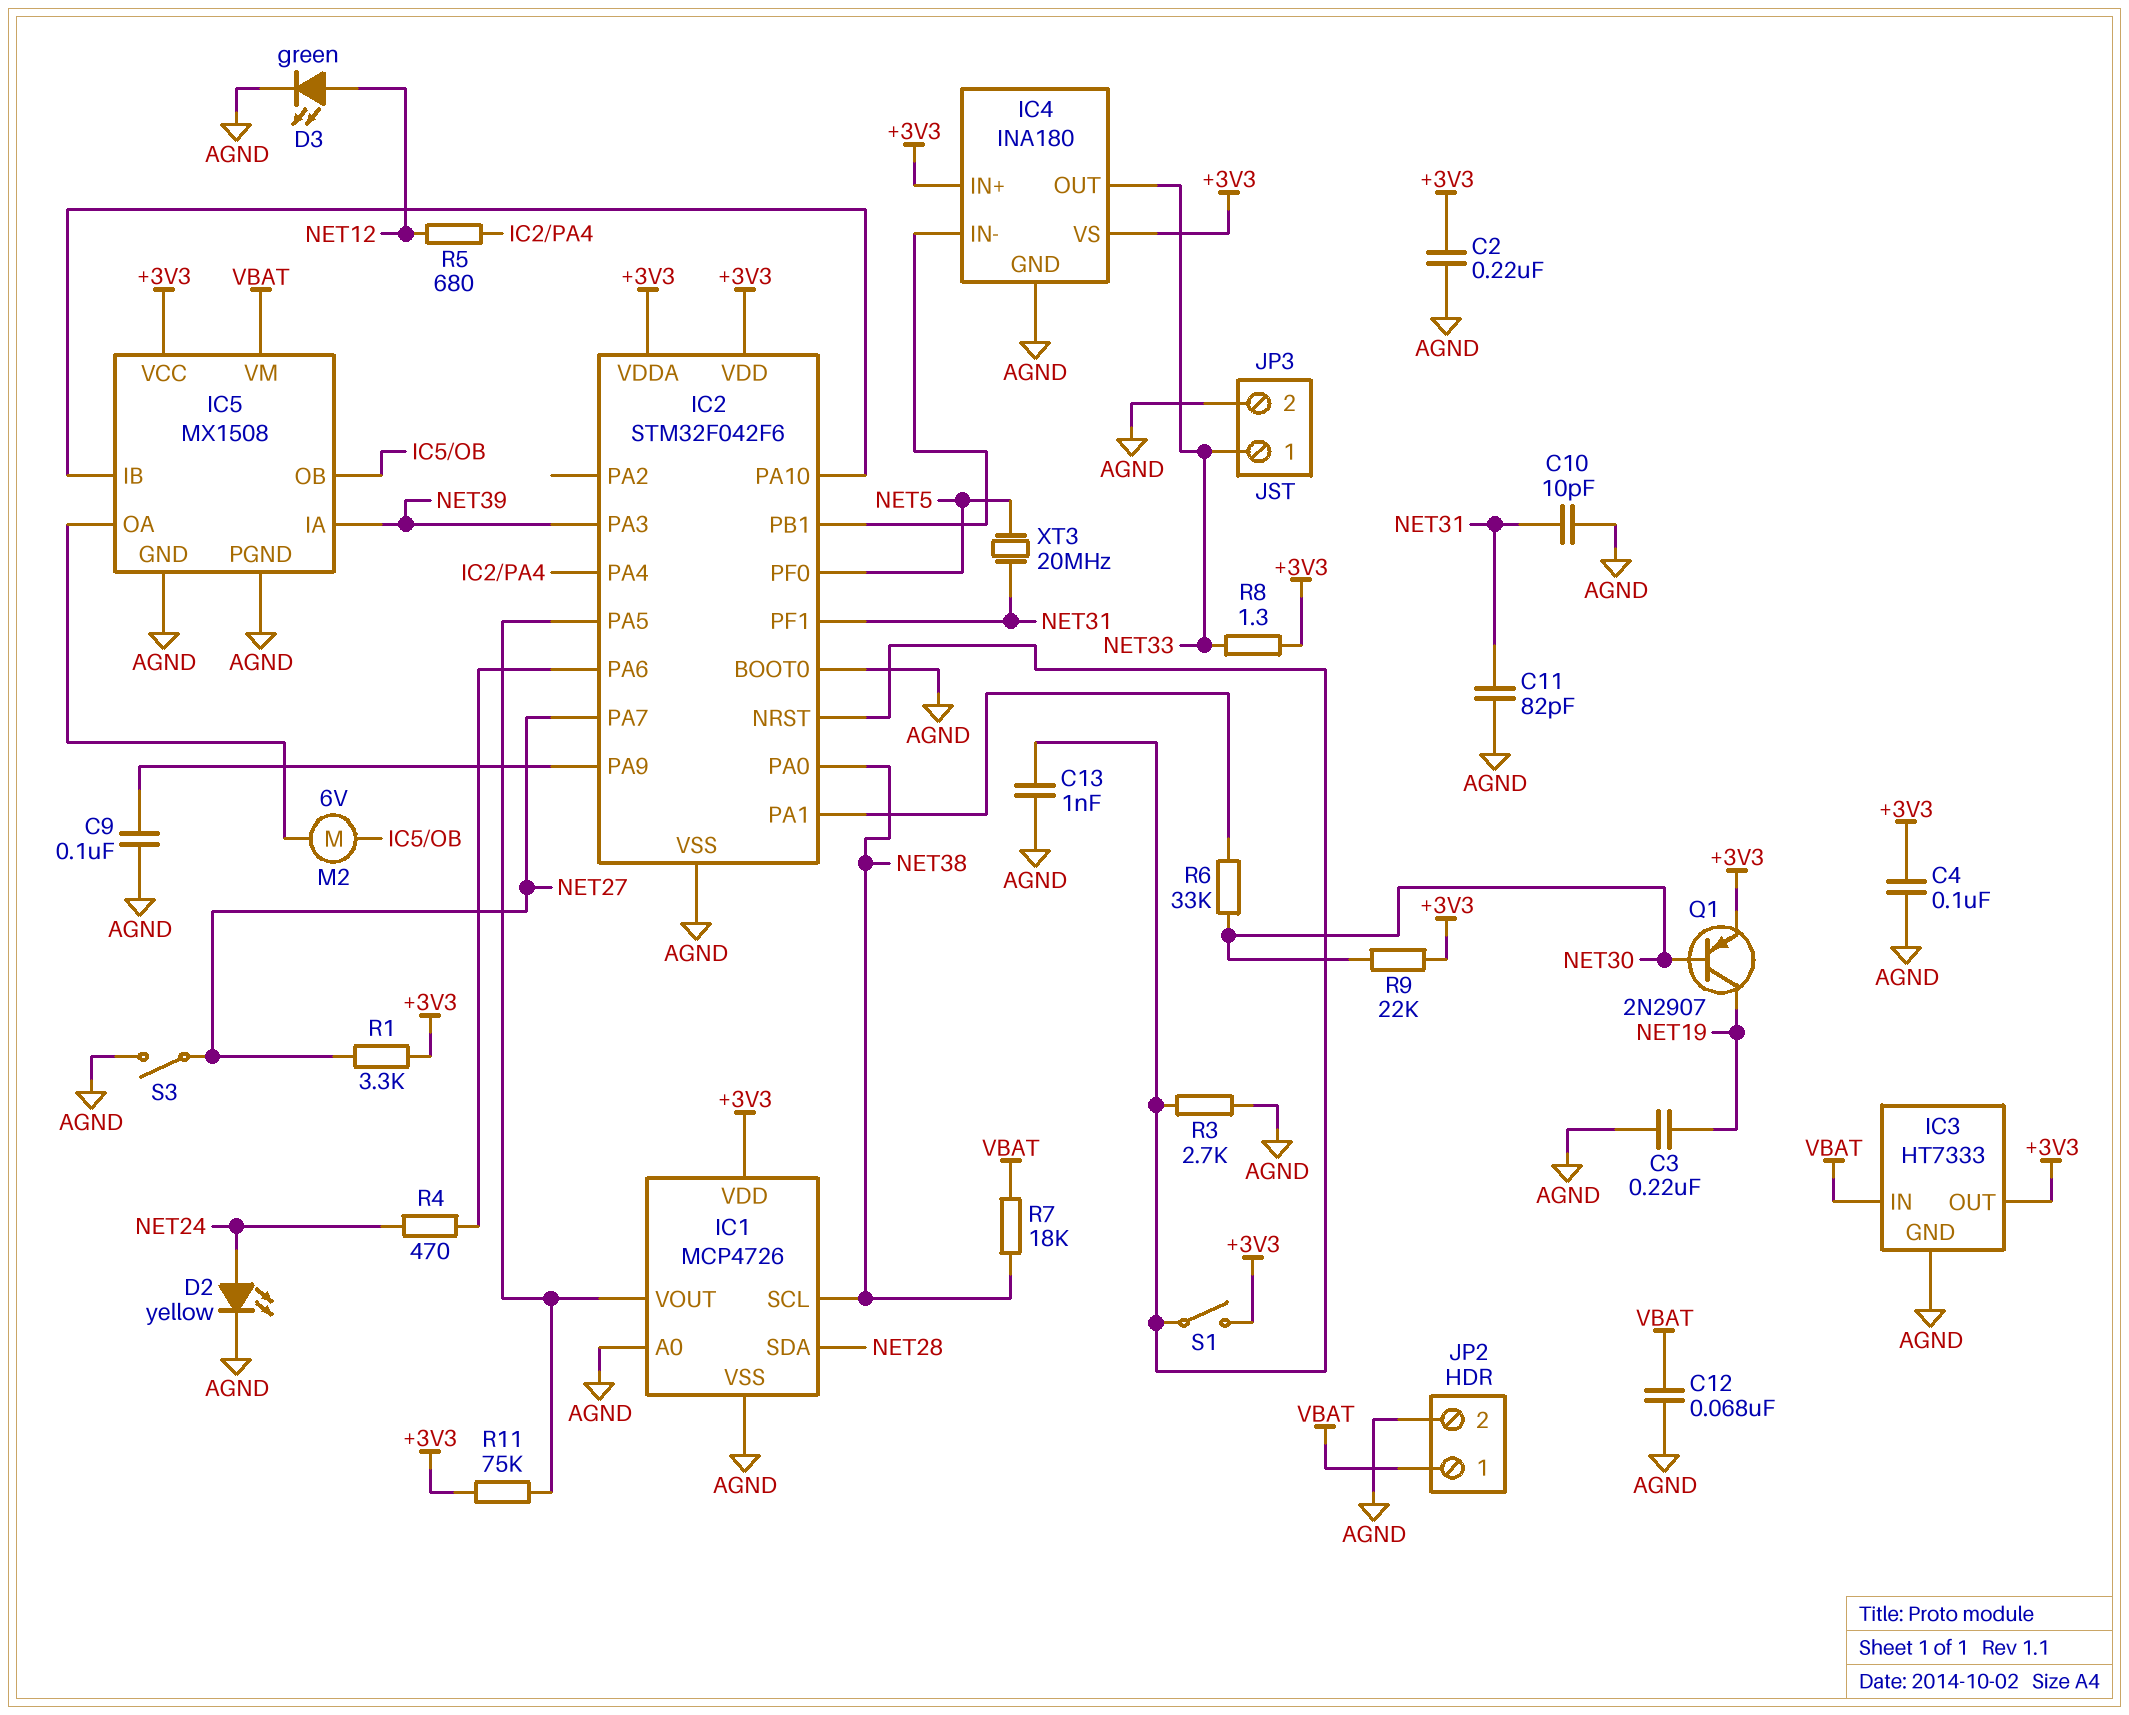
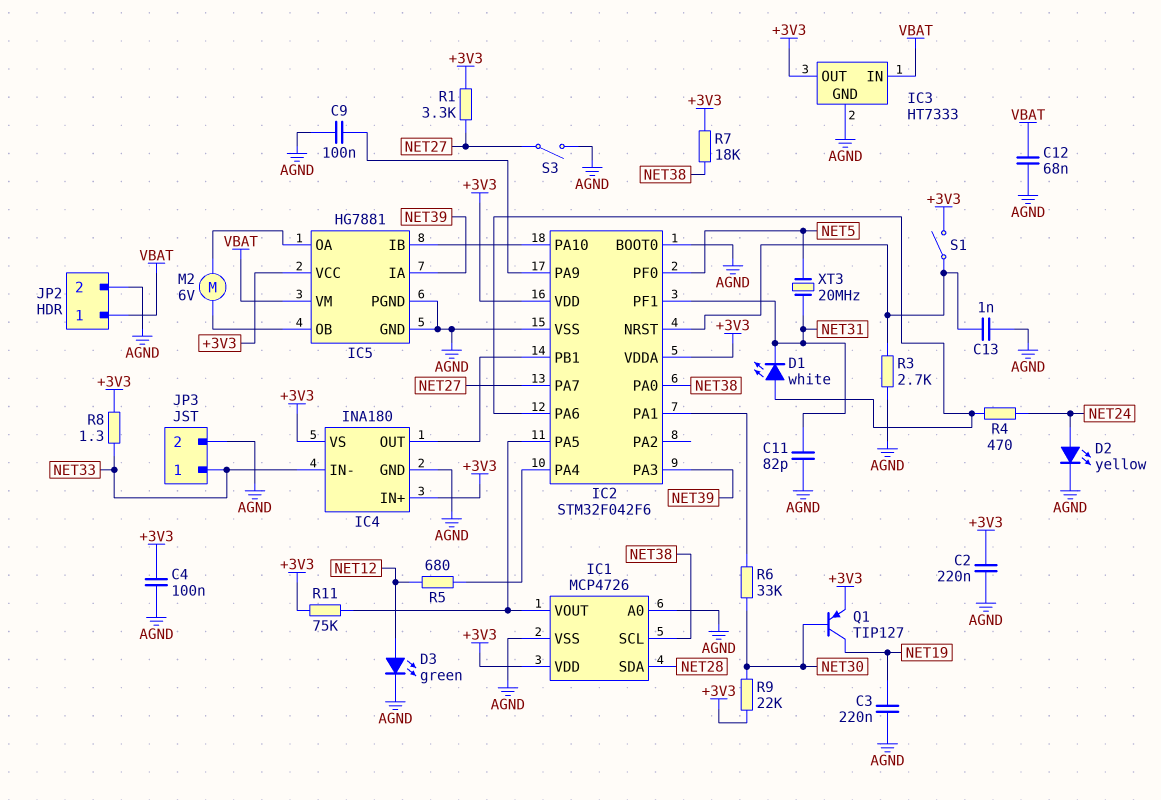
C10: 10pF (AGND, NET31) -> none
D1: none -> LED white (A IC2/PA6, K NET31)
IC4 pin IN-: IC2/PB1 -> NET33
IC4 pin OUT: NET33 -> IC2/PB1
IC5: MX1508 -> HG7881
Q1: PNP 2N2907 (B NET30, C NET19, E +3V3) -> PNP TIP127 (B NET30, C NET19, E +3V3)
R7: 18k (NET38, VBAT) -> 18k (+3V3, NET38)

